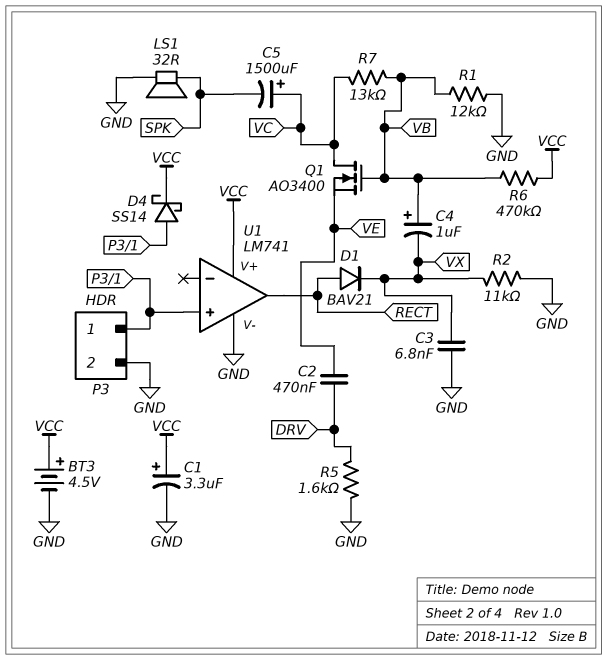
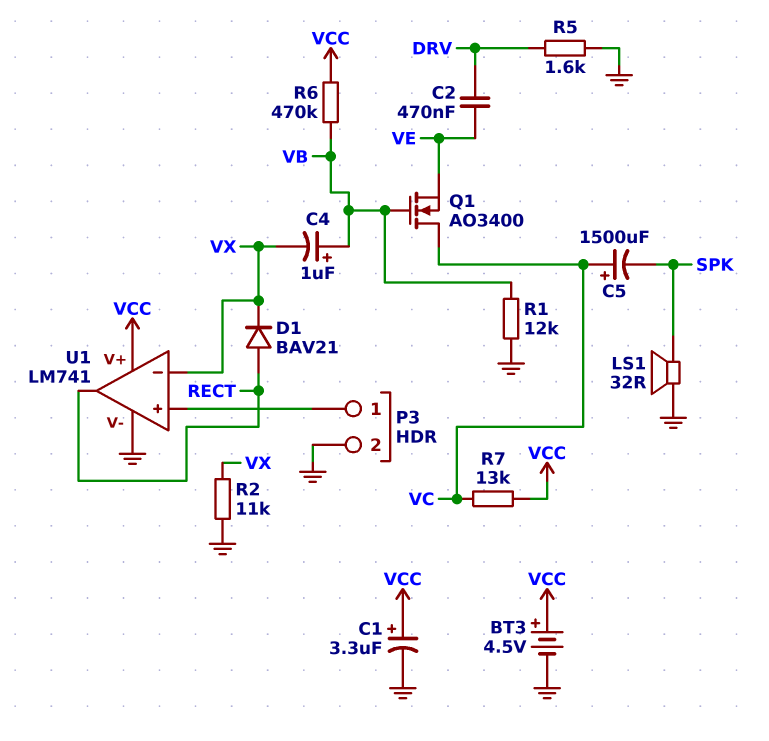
C3: 6.8nF (GND, VX) -> none
D4: schottky SS14 (A P3/1, K VCC) -> none
R7: 13k (VB, VC) -> 13k (VC, VCC)
U1 pin in-: none -> VX

